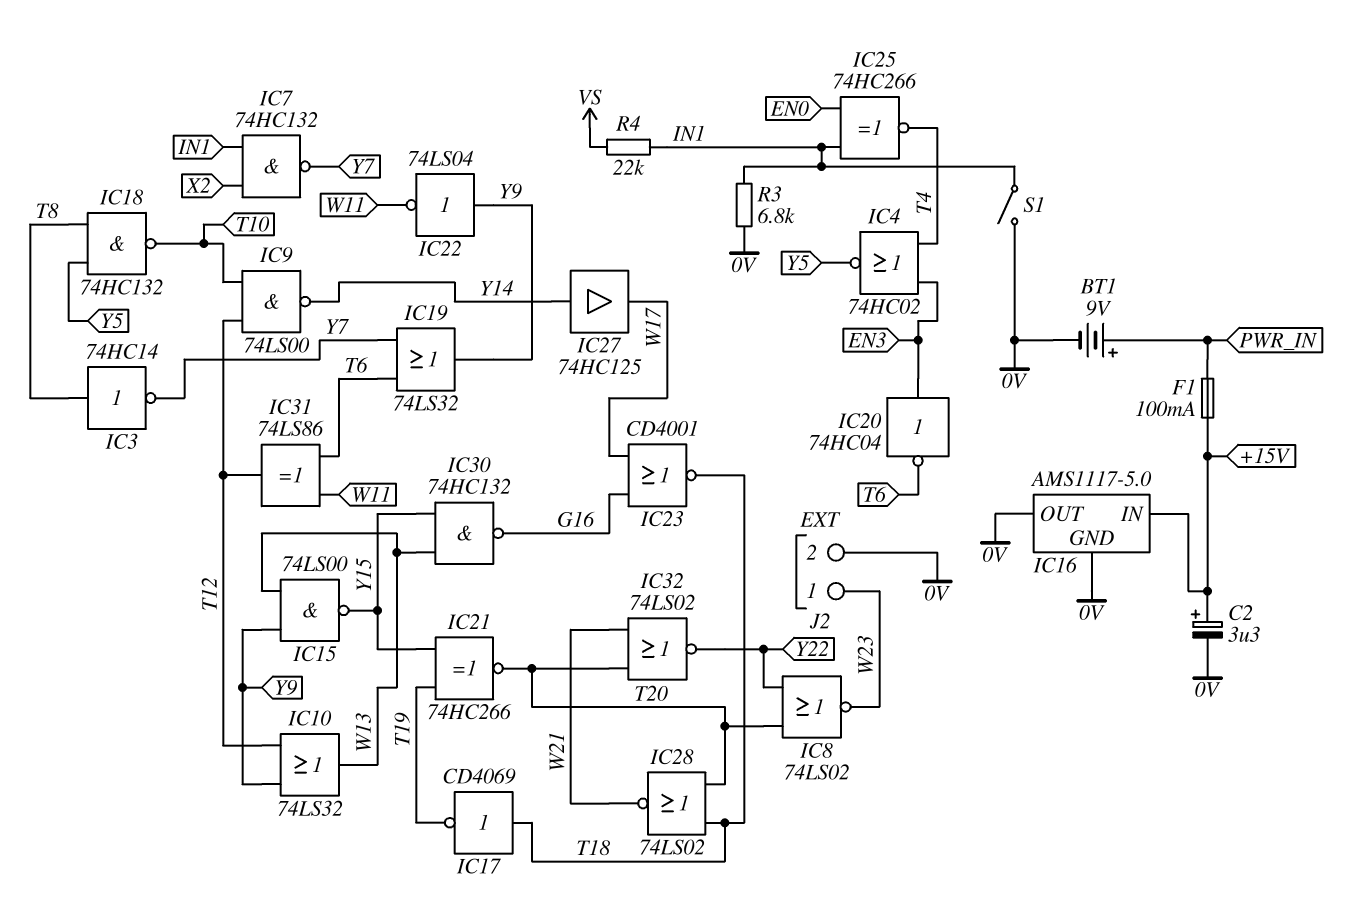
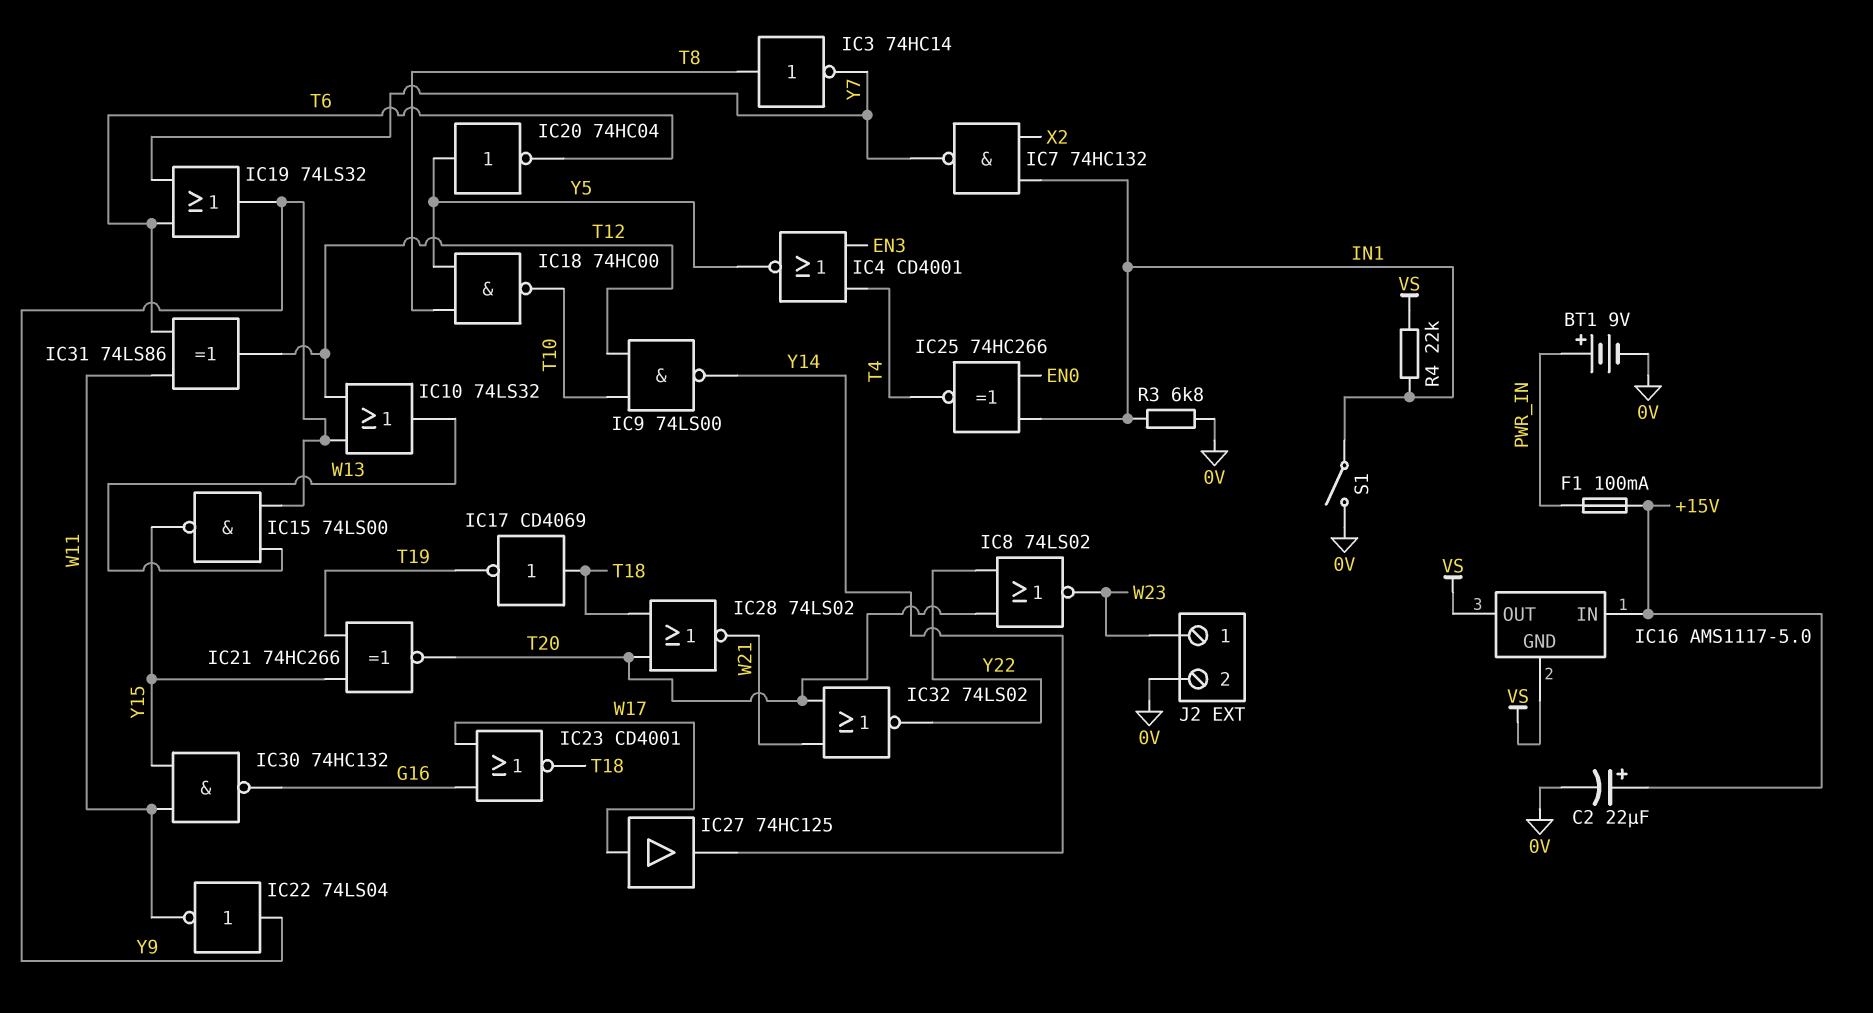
C2: 3.3uF (plus +15V, minus 0V) -> 22uF (plus +15V, minus 0V)
IC4: NOR 74HC02 (in EN3, in T4, out Y5) -> NOR CD4001 (in EN3, in T4, out Y5)
IC16 pin GND: 0V -> VS
IC16 pin OUT: 0V -> VS
IC18: NAND 74HC132 (in T8, in Y5, out T10) -> NAND 74HC00 (in T8, in Y5, out T10)
IC20: NOT 74HC04 (in EN3, out T6) -> NOT 74HC04 (in Y5, out T6)
IC27: buffer 74HC125 (in Y14, out W17) -> buffer 74HC125 (in W17, out Y14)
IC30: NAND 74HC132 (in W13, in Y15, out G16) -> NAND 74HC132 (in W11, in Y15, out G16)

